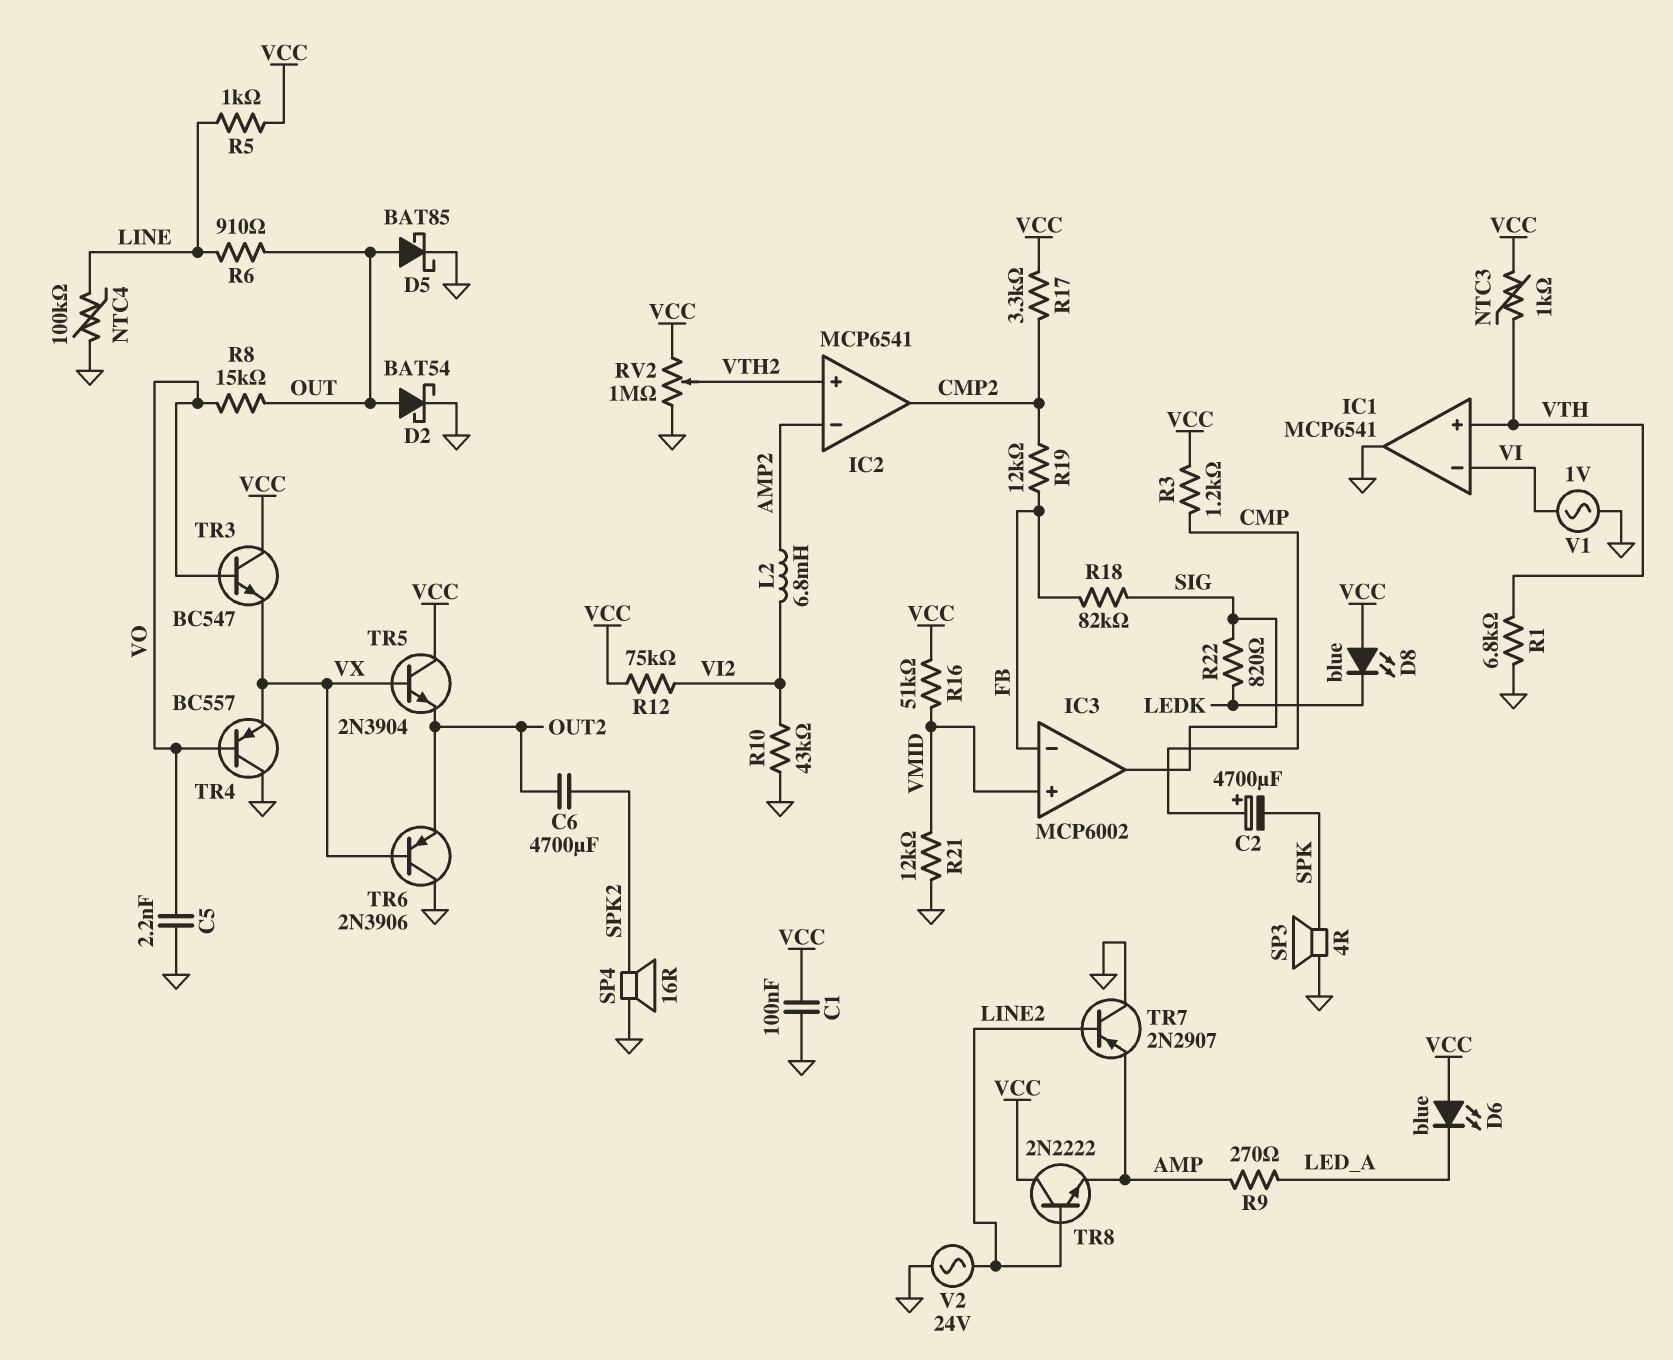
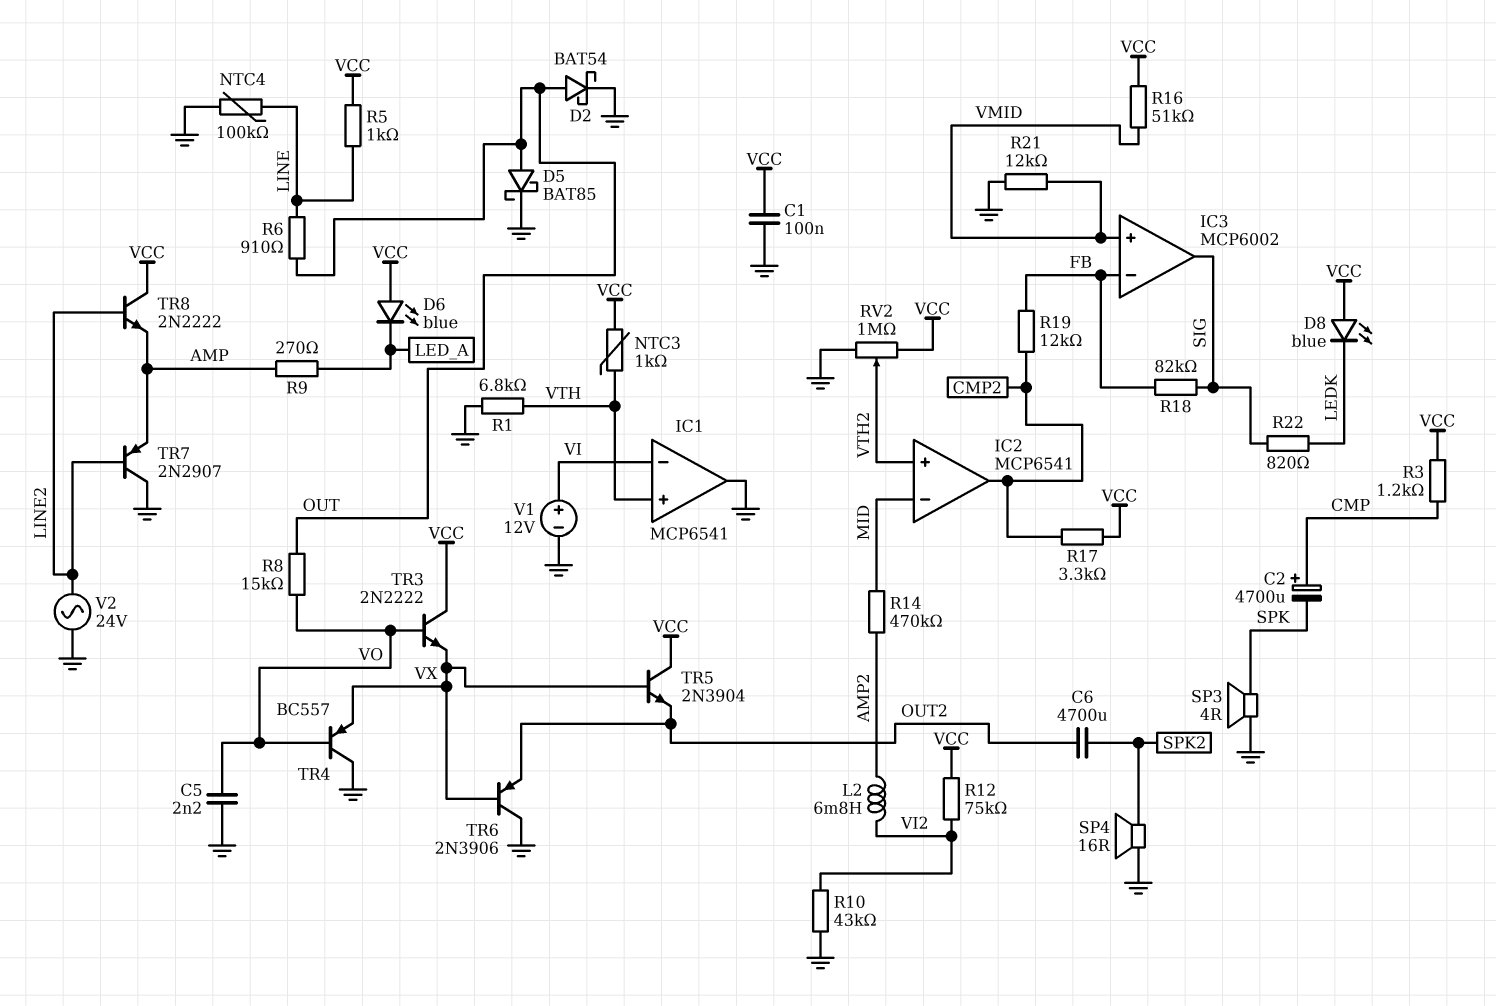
IC2 pin in-: AMP2 -> MID
R14: none -> 470k (AMP2, MID)
TR3: NPN BC547 (B VO, C VCC, E VX) -> NPN 2N2222 (B VO, C VCC, E VX)
V1: AC 1V (GND, VI) -> 12V (plus VI, minus GND)

